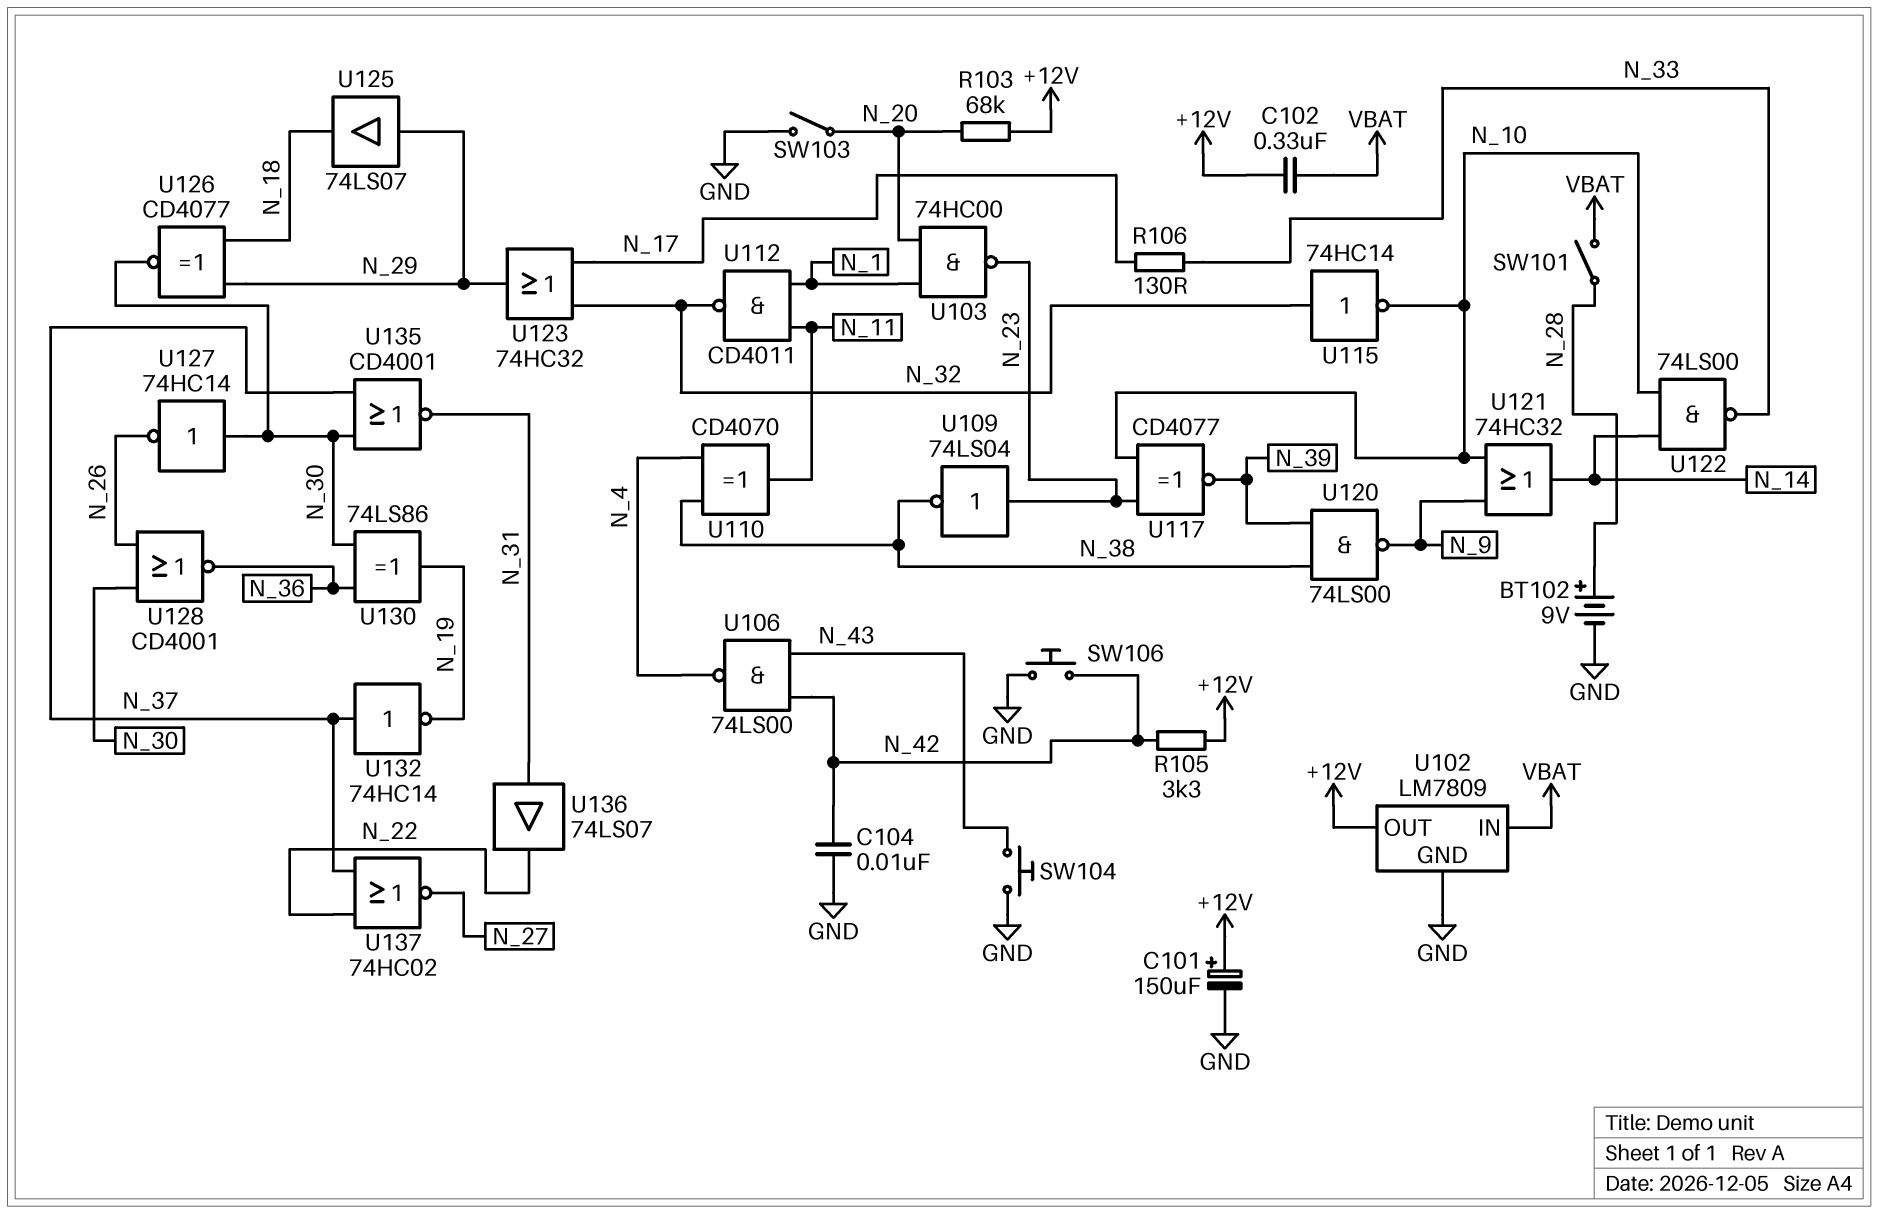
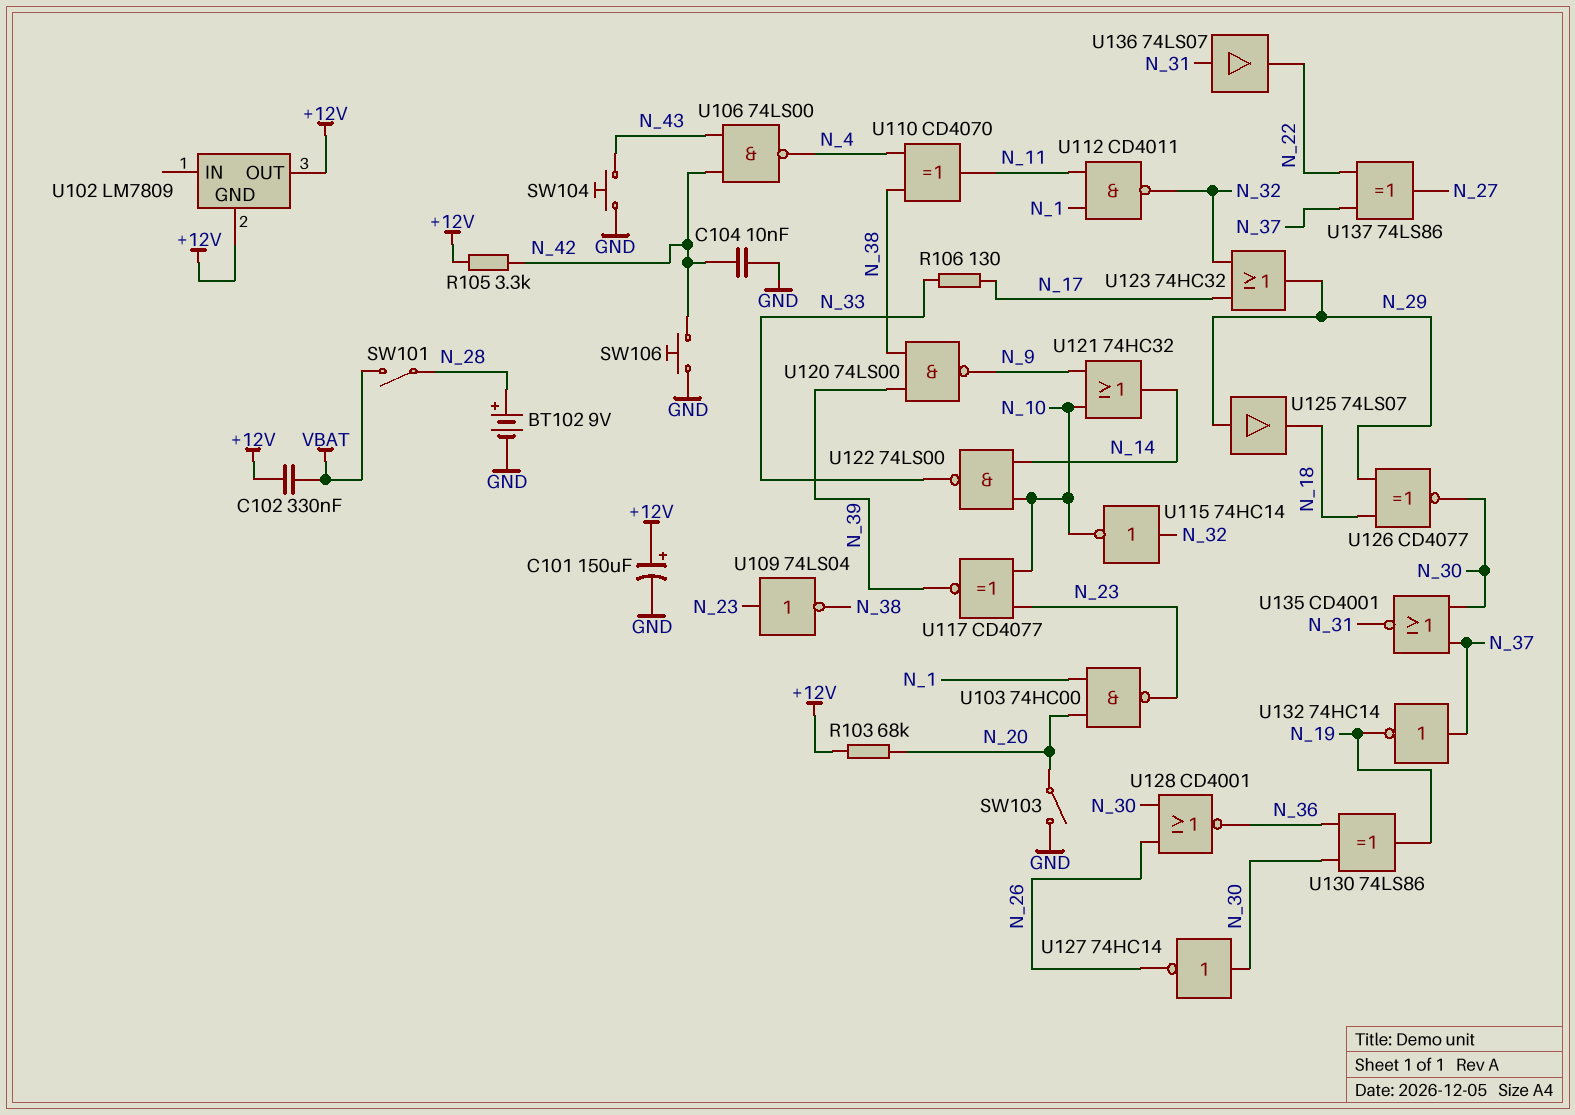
U102 pin GND: GND -> +12V
U102 pin IN: VBAT -> none
U137: NOR 74HC02 (in N_22, in N_37, out N_27) -> XOR 74LS86 (in N_22, in N_37, out N_27)

